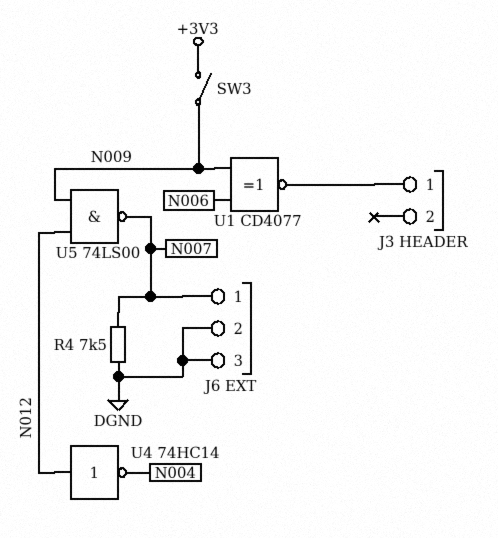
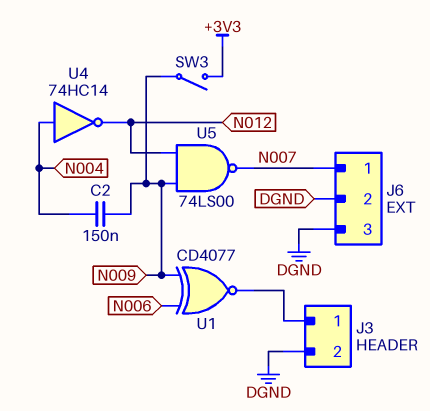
C2: none -> 150nF (N004, N009)
J3 pin 2: none -> DGND
R4: 7.5k (DGND, N007) -> none
U4: NOT 74HC14 (in N012, out N004) -> NOT 74HC14 (in N004, out N012)

